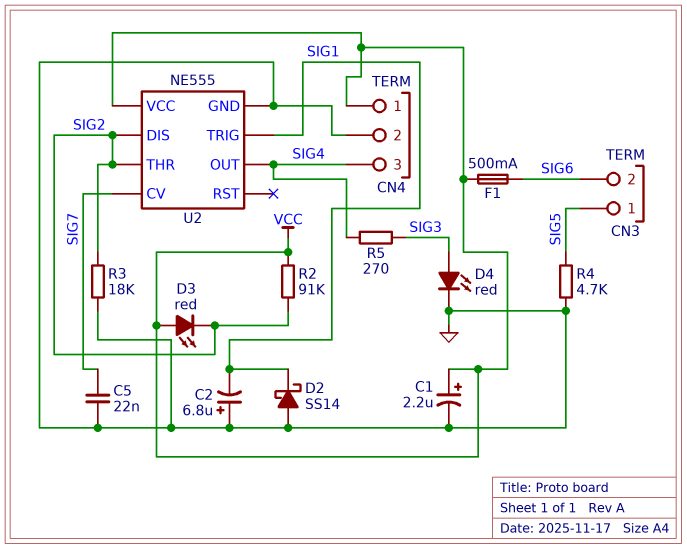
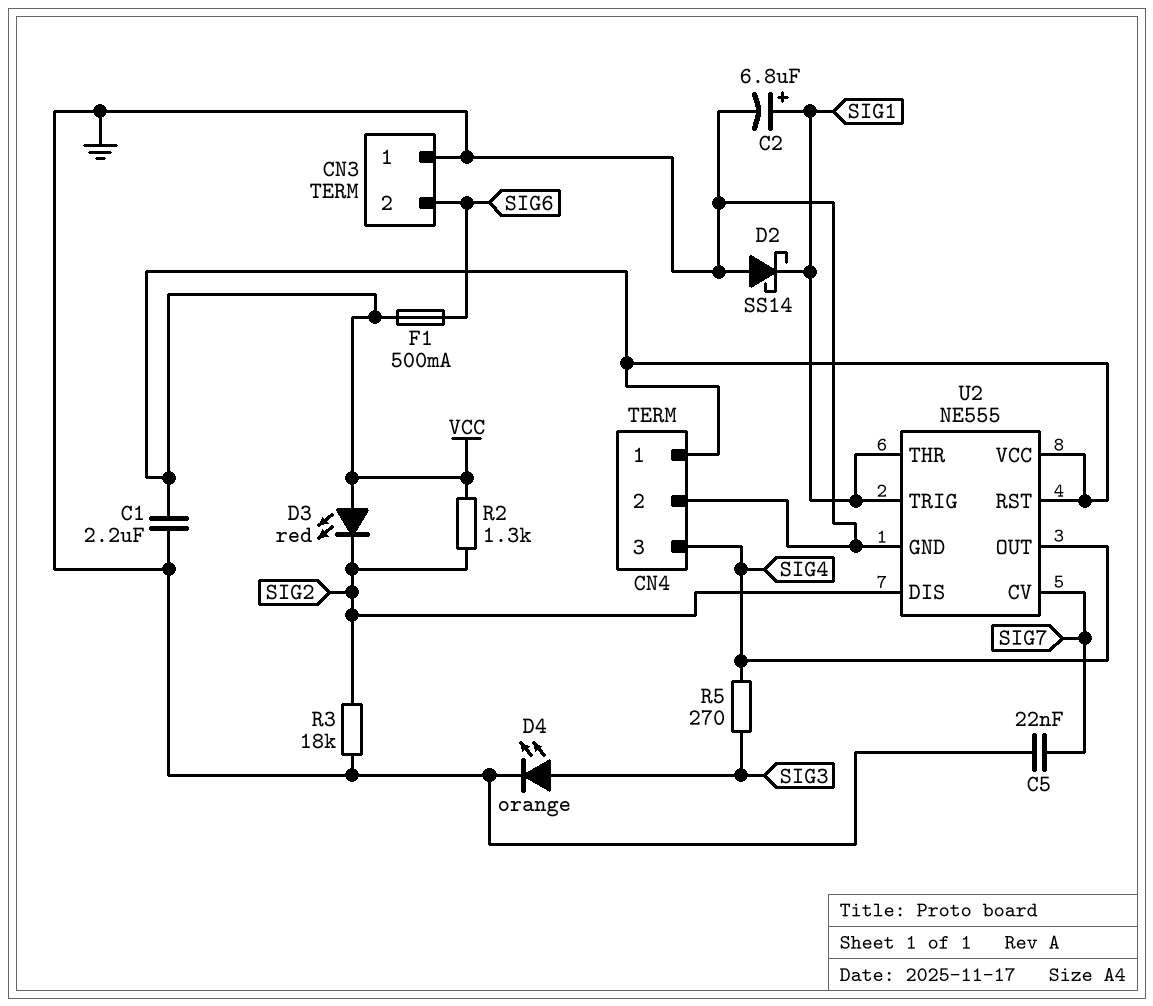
C1: 2.2uF (plus VCC, minus GND) -> 2.2uF (GND, VCC)
C2: 6.8uF (plus GND, minus SIG1) -> 6.8uF (plus SIG1, minus GND)
CN3 pin 1: SIG5 -> GND
D4: LED red (A SIG3, K GND) -> LED orange (A SIG3, K GND)
R2: 91k (SIG2, VCC) -> 1.3k (SIG2, VCC)
R4: 4.7k (GND, SIG5) -> none
U2 pin RST: none -> VCC
U2 pin THR: SIG2 -> SIG1

